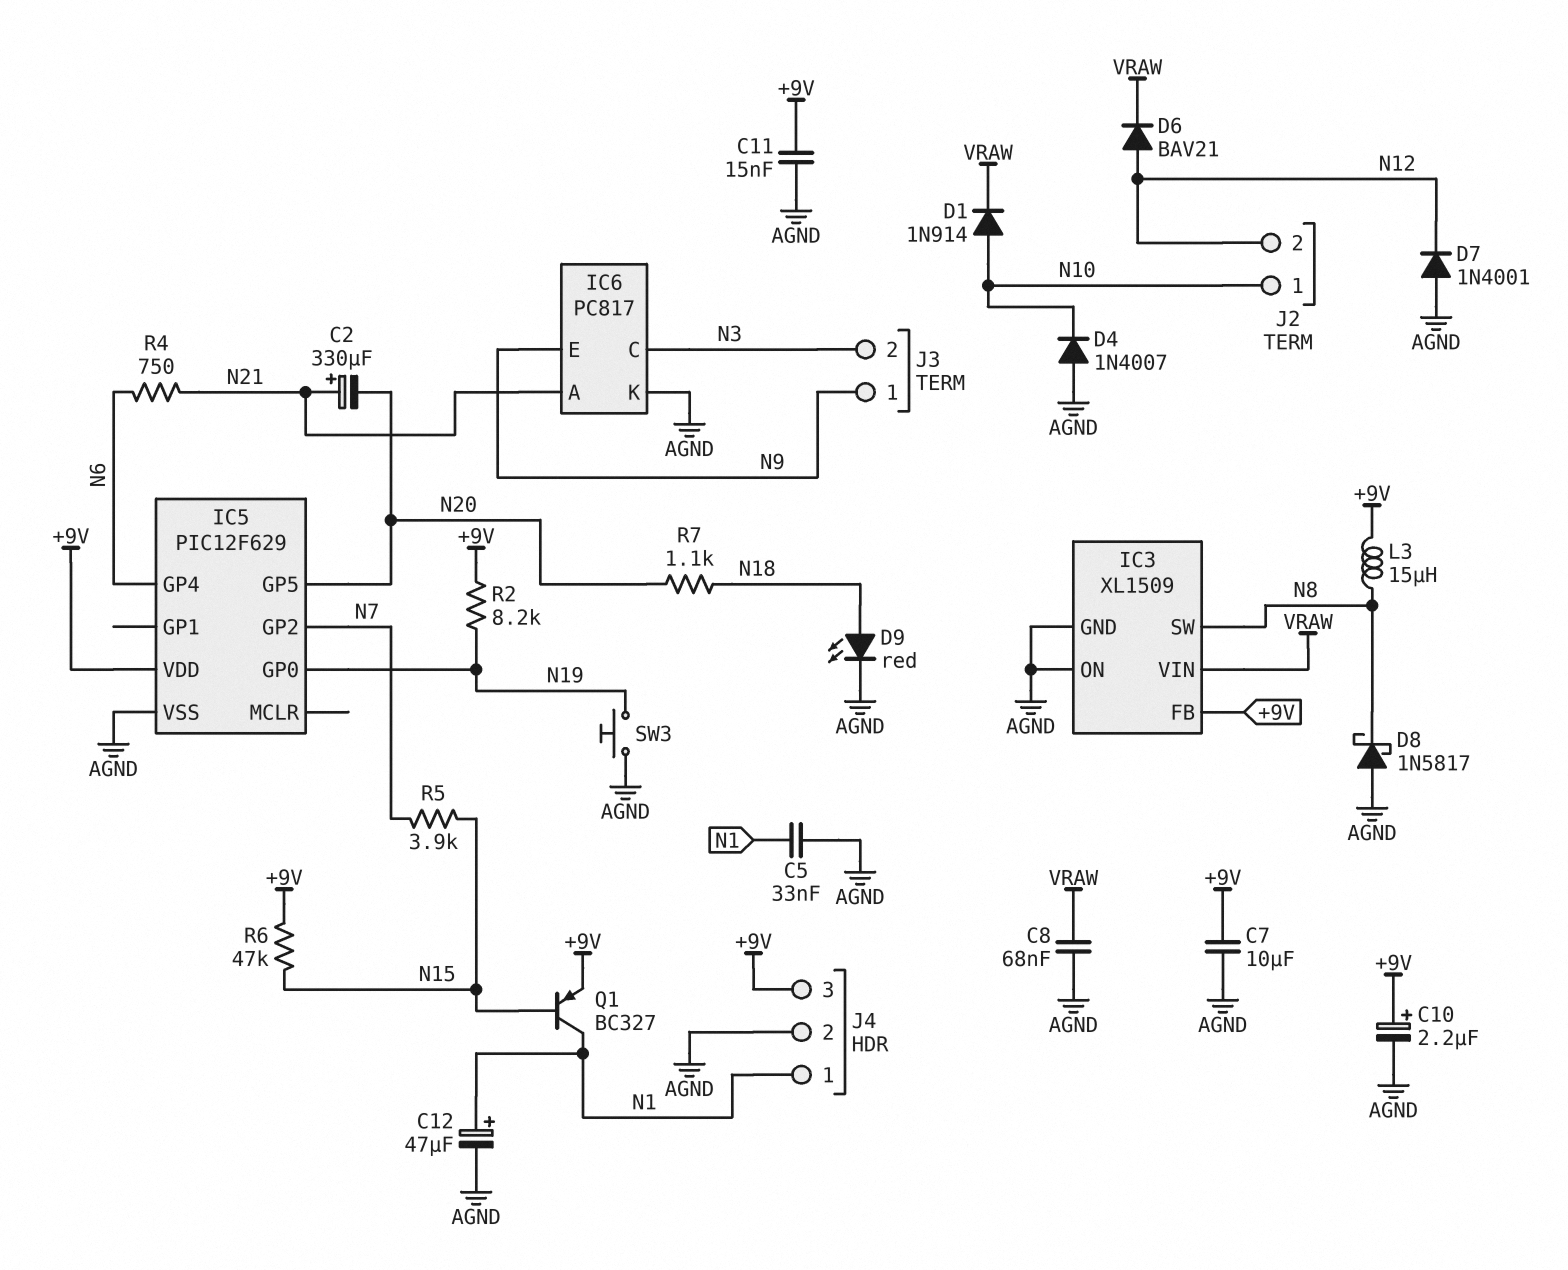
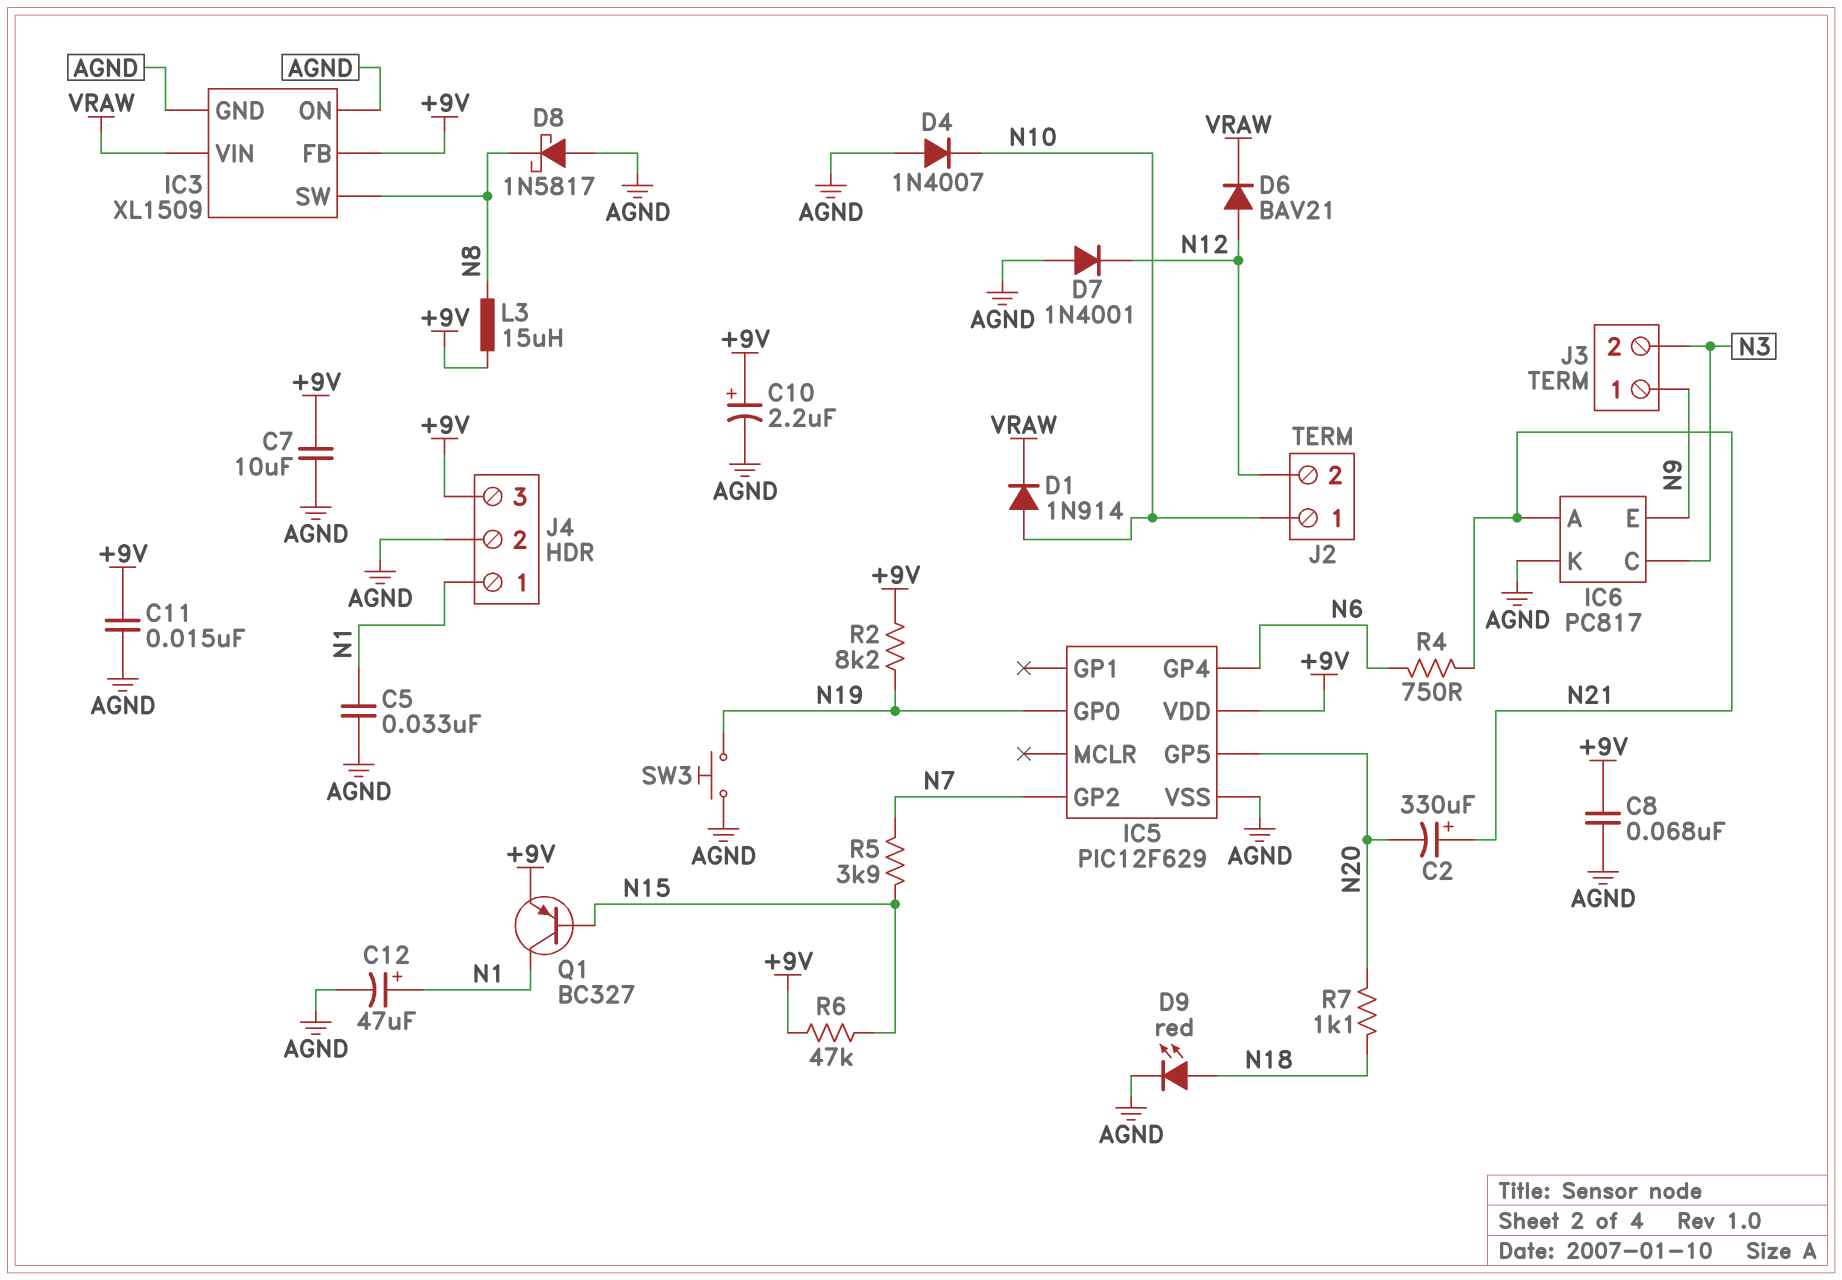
C8: 68nF (AGND, VRAW) -> 68nF (+9V, AGND)

